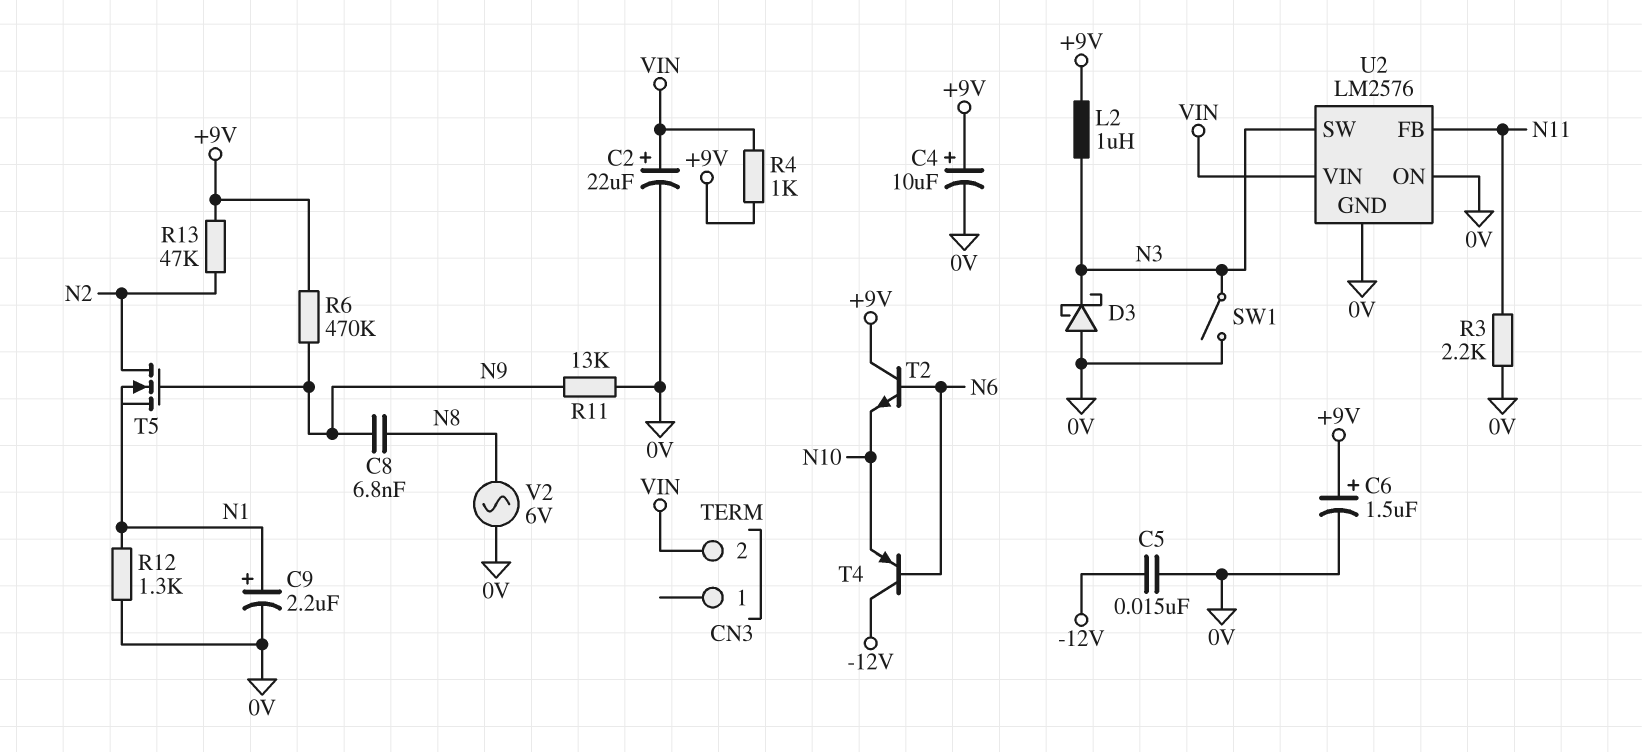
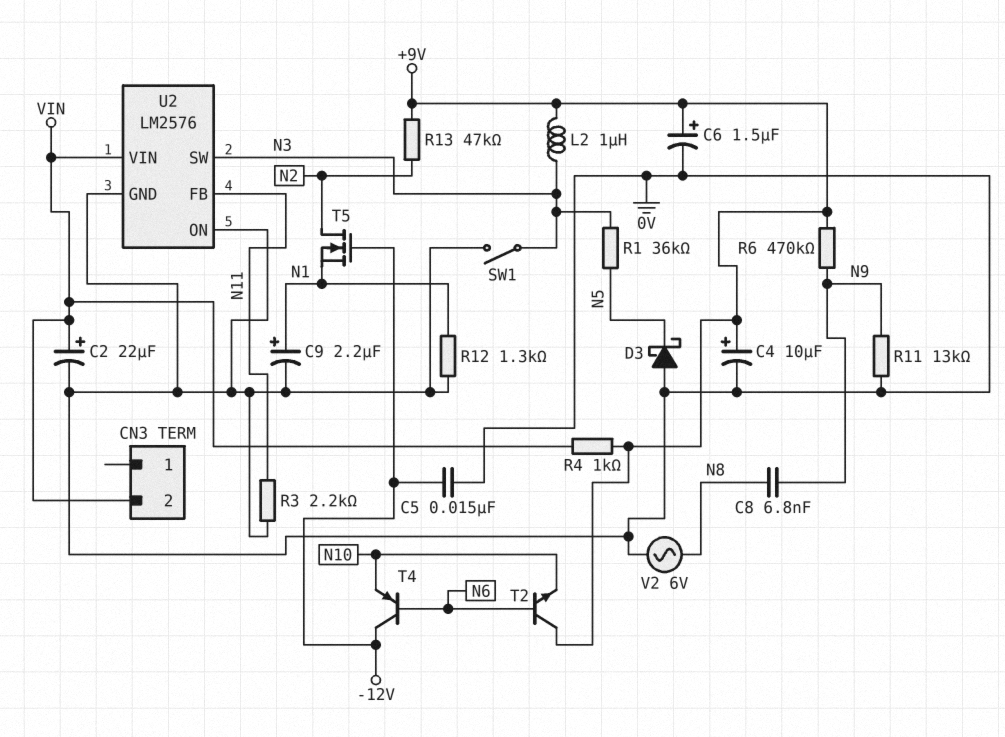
D3: schottky (A 0V, K N3) -> schottky (A 0V, K N5)
R1: none -> 36k (N3, N5)
T5: NMOS (G N9, D N2, S N1) -> NMOS (G -12V, D N2, S N1)

